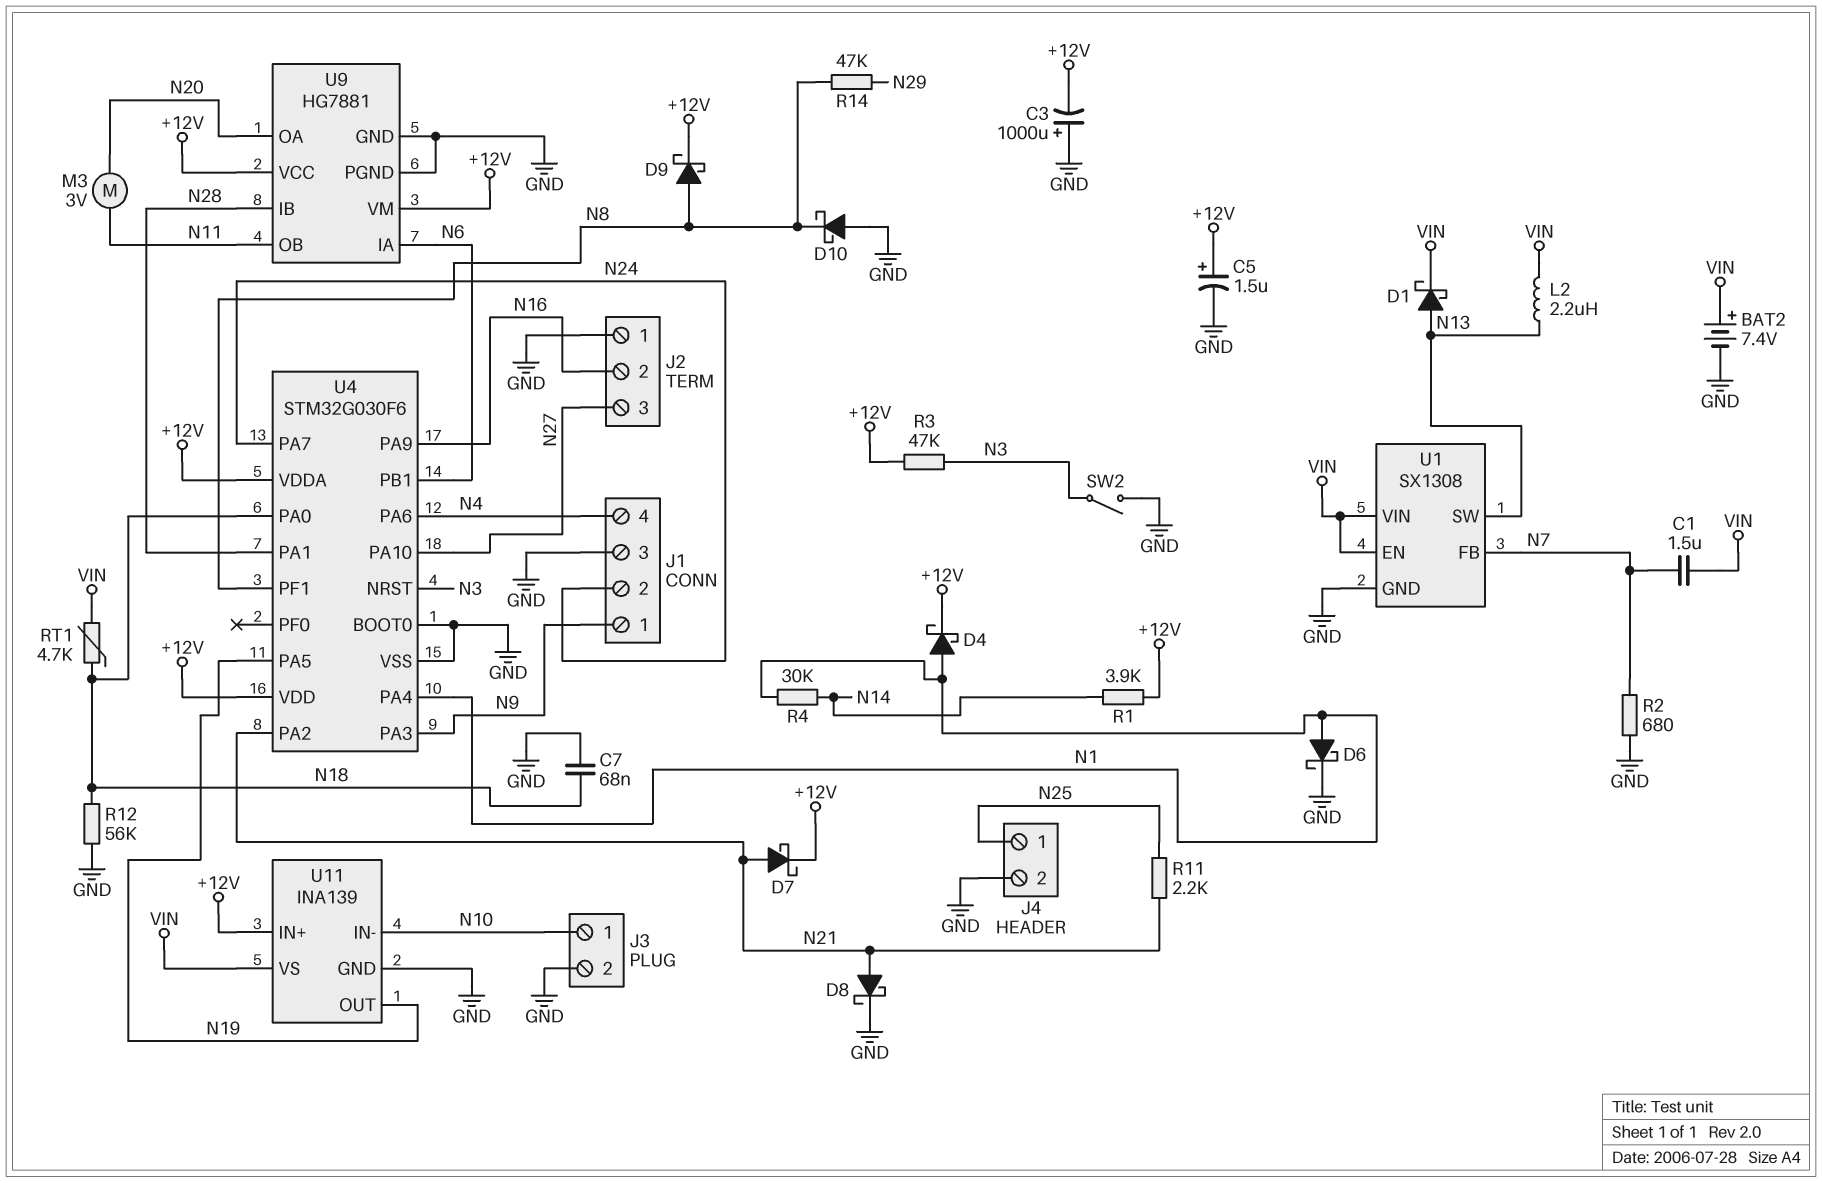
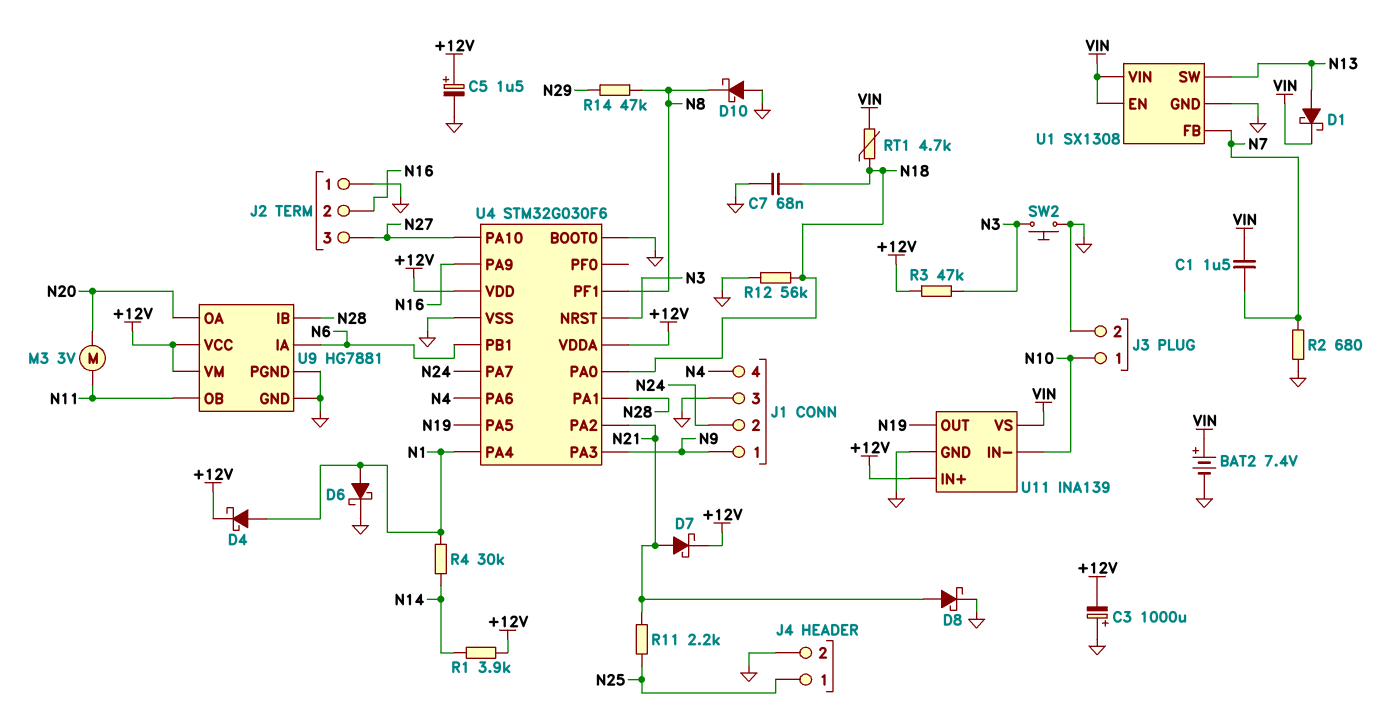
D9: schottky (A N8, K +12V) -> none
L2: 2.2uH (N13, VIN) -> none
SW2: switch (GND, N3) -> button (GND, N3)

